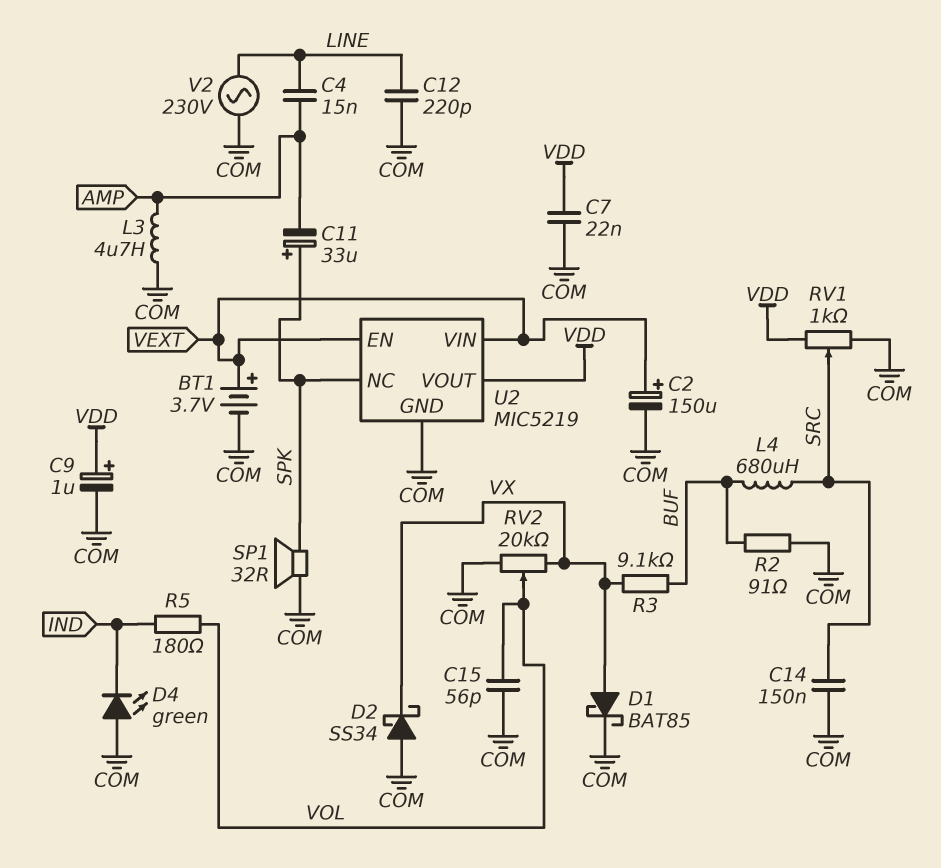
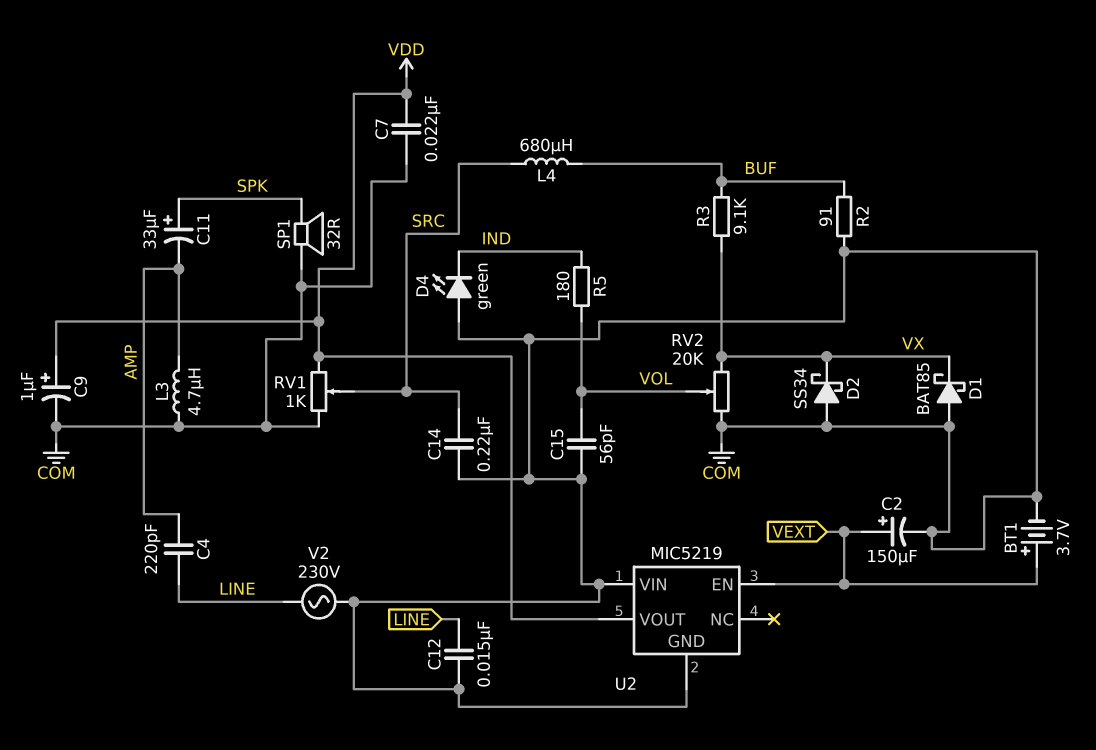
C4: 15nF (AMP, LINE) -> 220pF (AMP, LINE)
C12: 220pF (COM, LINE) -> 15nF (COM, LINE)
C14: 150nF (COM, SRC) -> 220nF (COM, SRC)
D1: schottky BAT85 (A VX, K COM) -> schottky BAT85 (A COM, K VX)
U2 pin NC: SPK -> none
U2 pin VIN: VEXT -> COM

